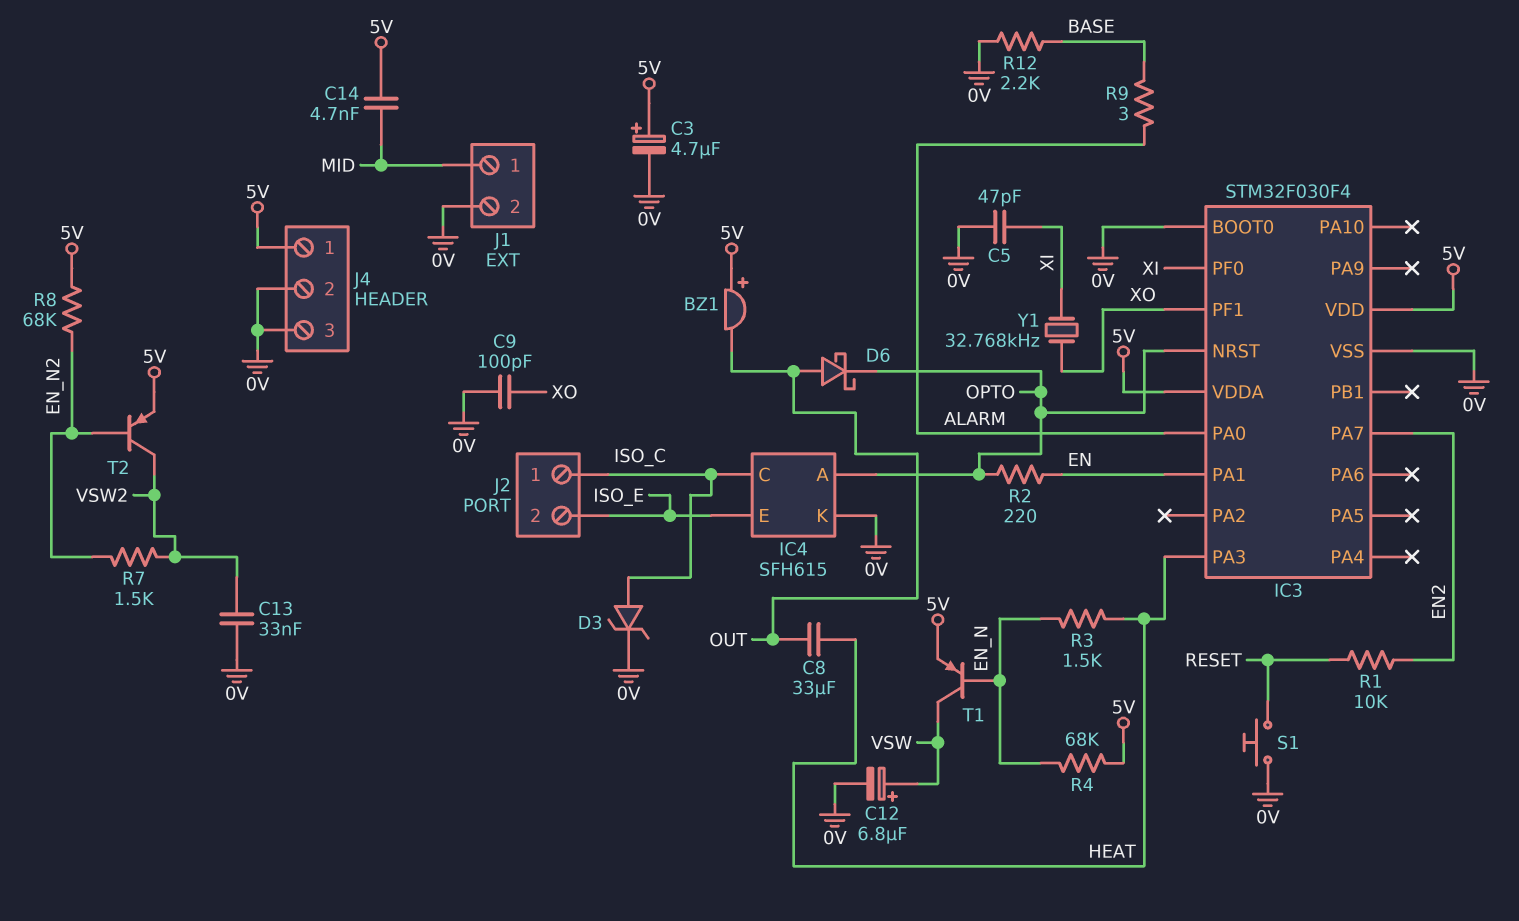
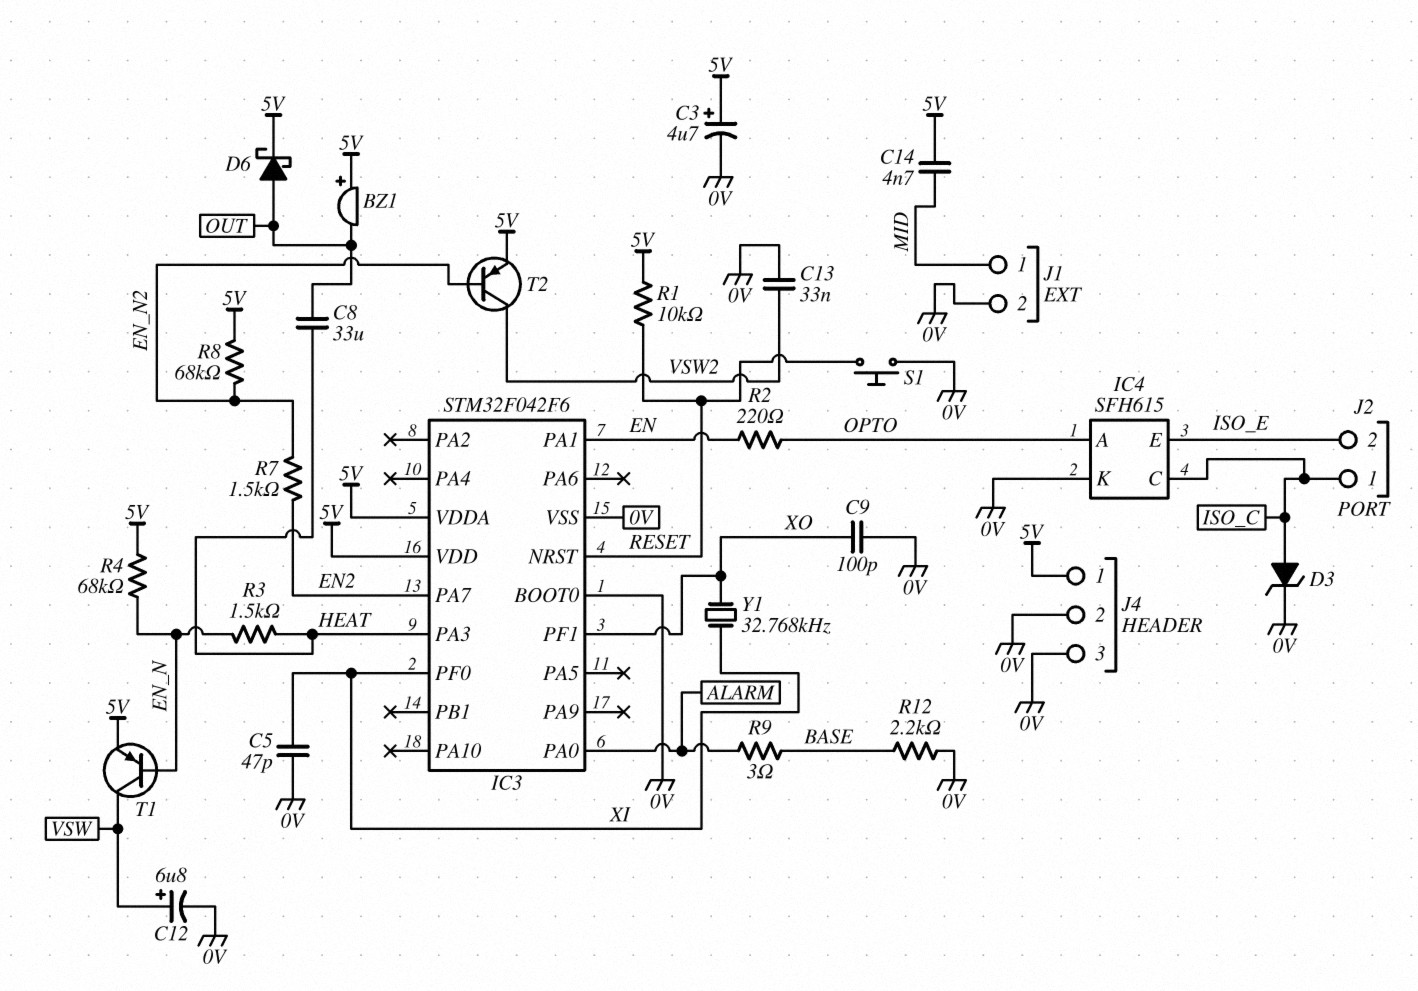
D6: schottky (A OUT, K OPTO) -> schottky (A OUT, K 5V)
IC3: STM32F030F4 -> STM32F042F6
IC3 pin NRST: OPTO -> RESET
R1: 10k (EN2, RESET) -> 10k (5V, RESET)
R7: 1.5k (EN_N2, VSW2) -> 1.5k (EN2, EN_N2)

